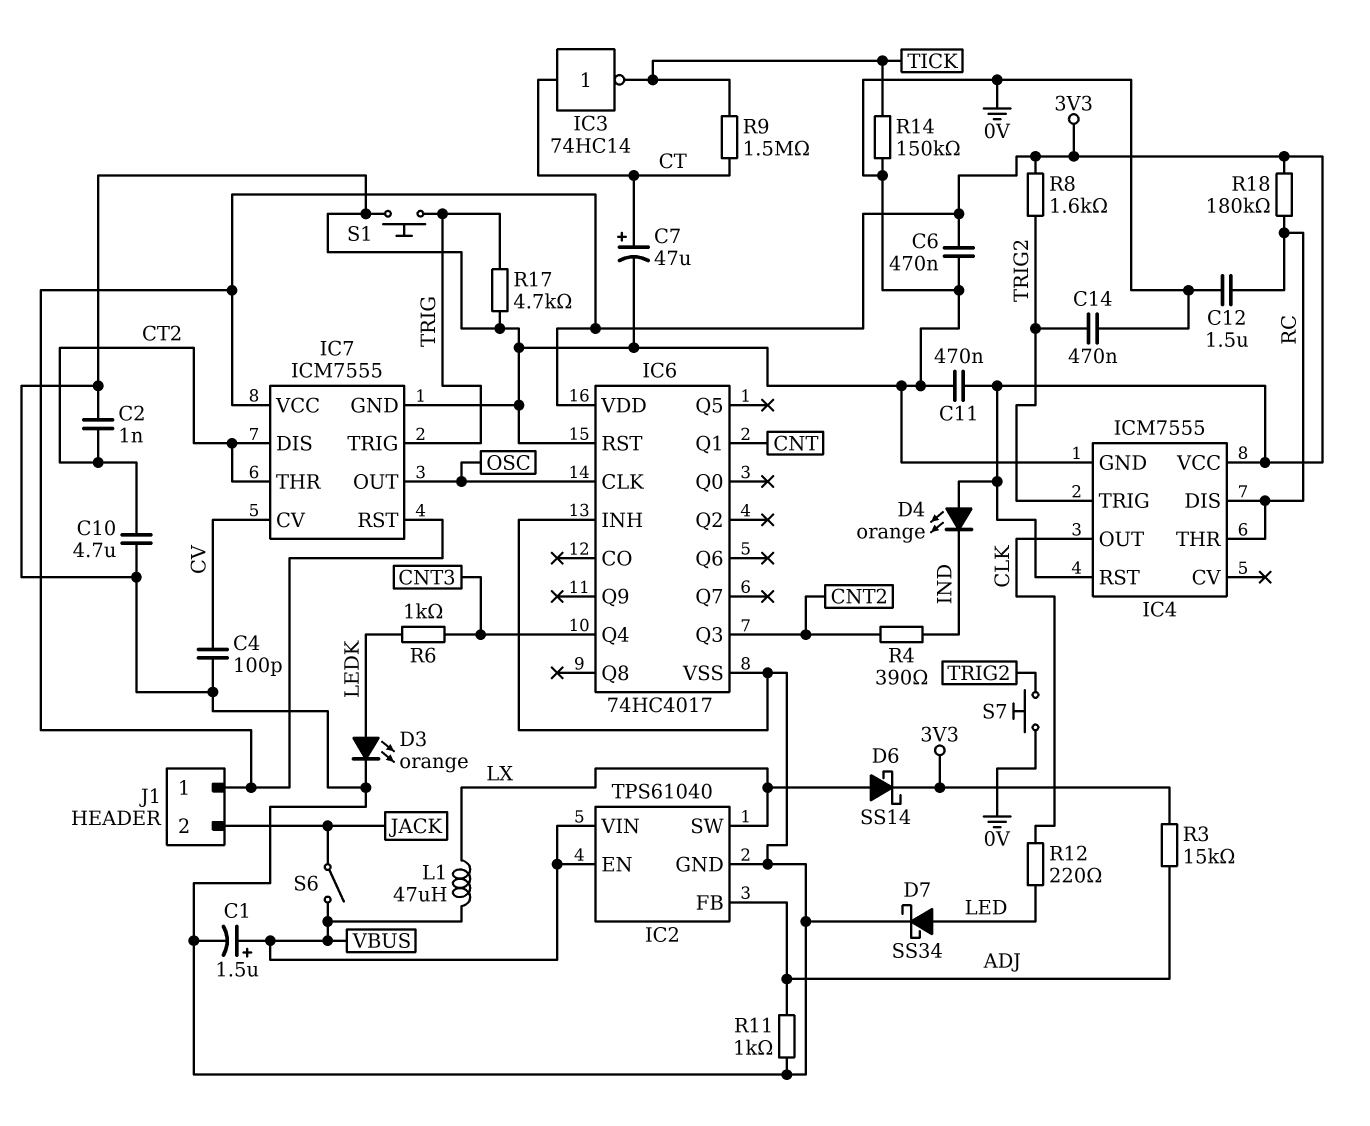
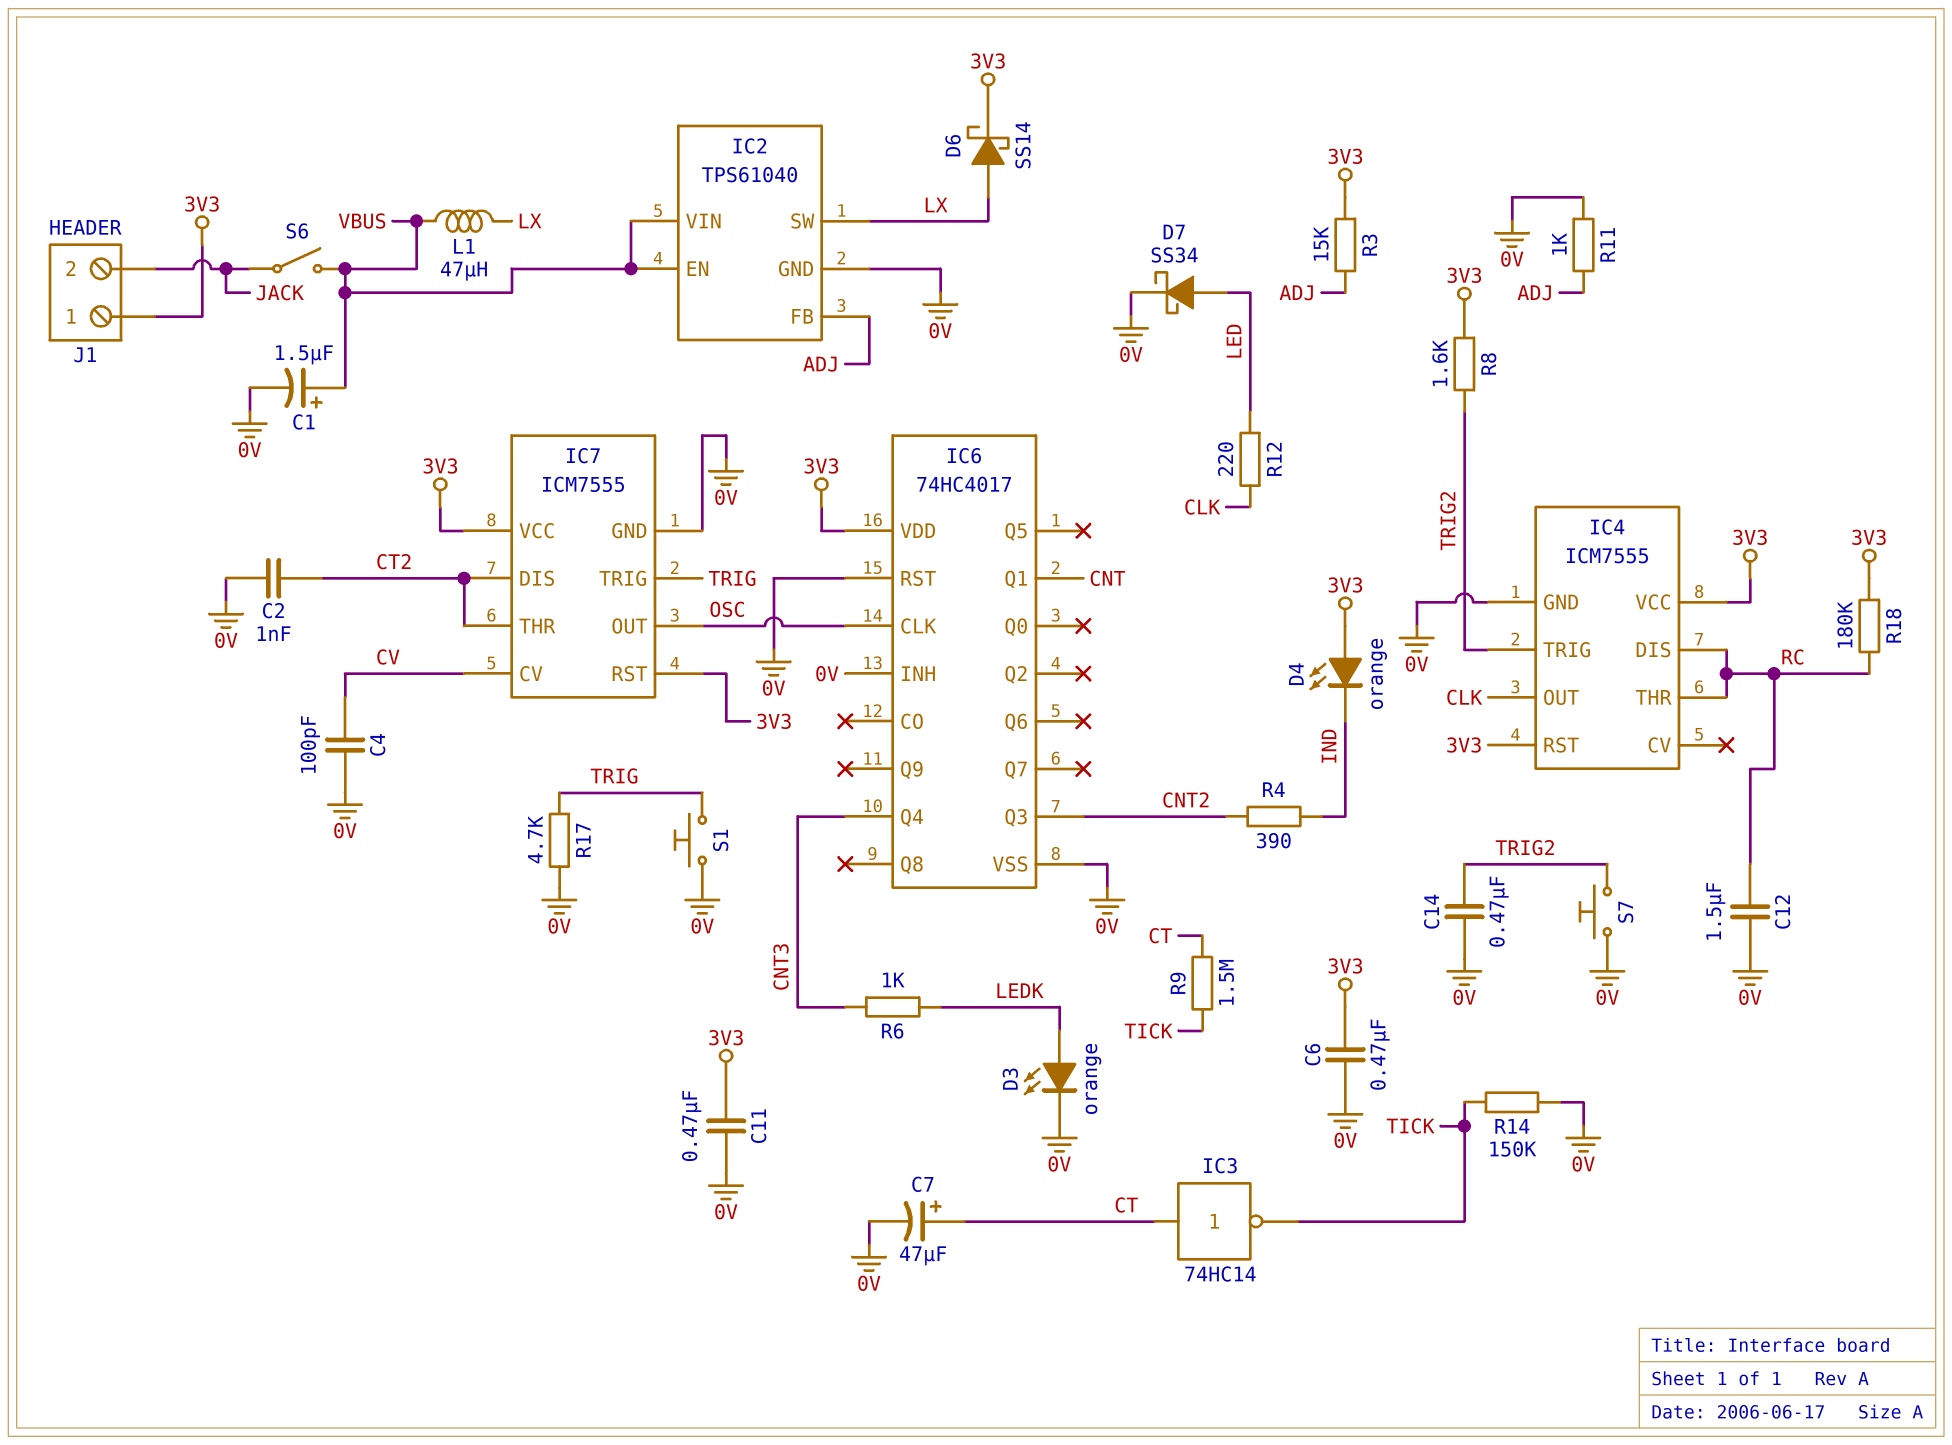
C10: 4.7uF (0V, CT2) -> none

